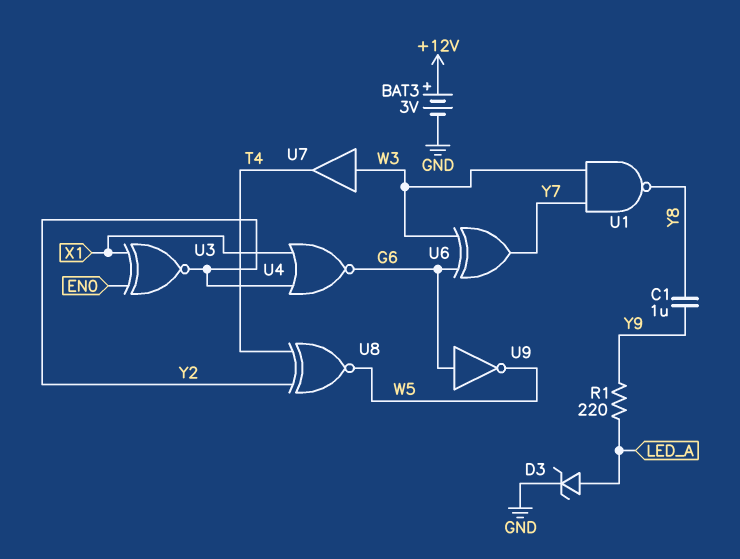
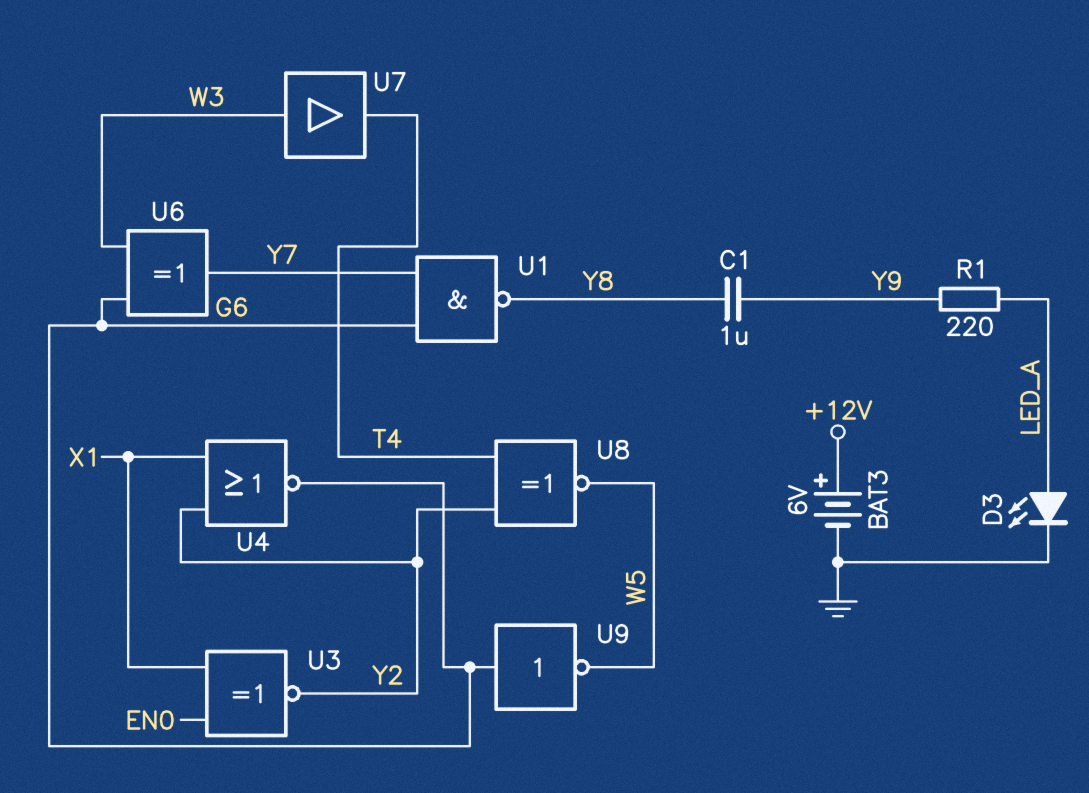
BAT3: 3V (plus +12V, minus GND) -> 6V (plus +12V, minus GND)
D3: zener (A LED_A, K GND) -> LED (A LED_A, K GND)
U1: NAND (in W3, in Y7, out Y8) -> NAND (in G6, in Y7, out Y8)

